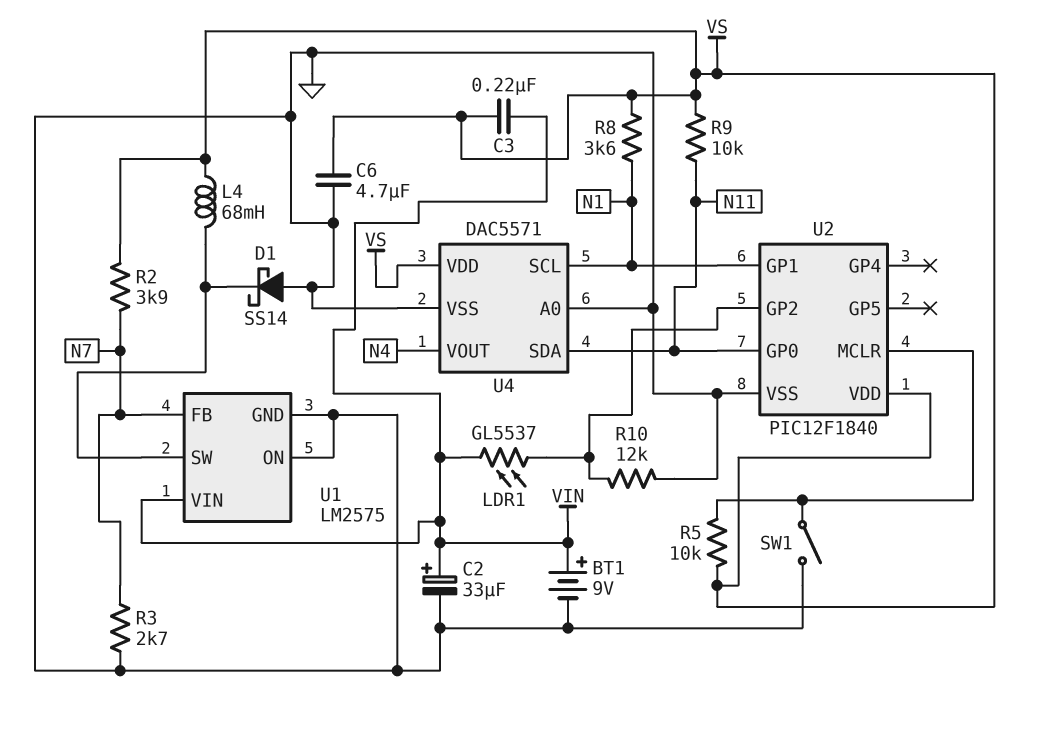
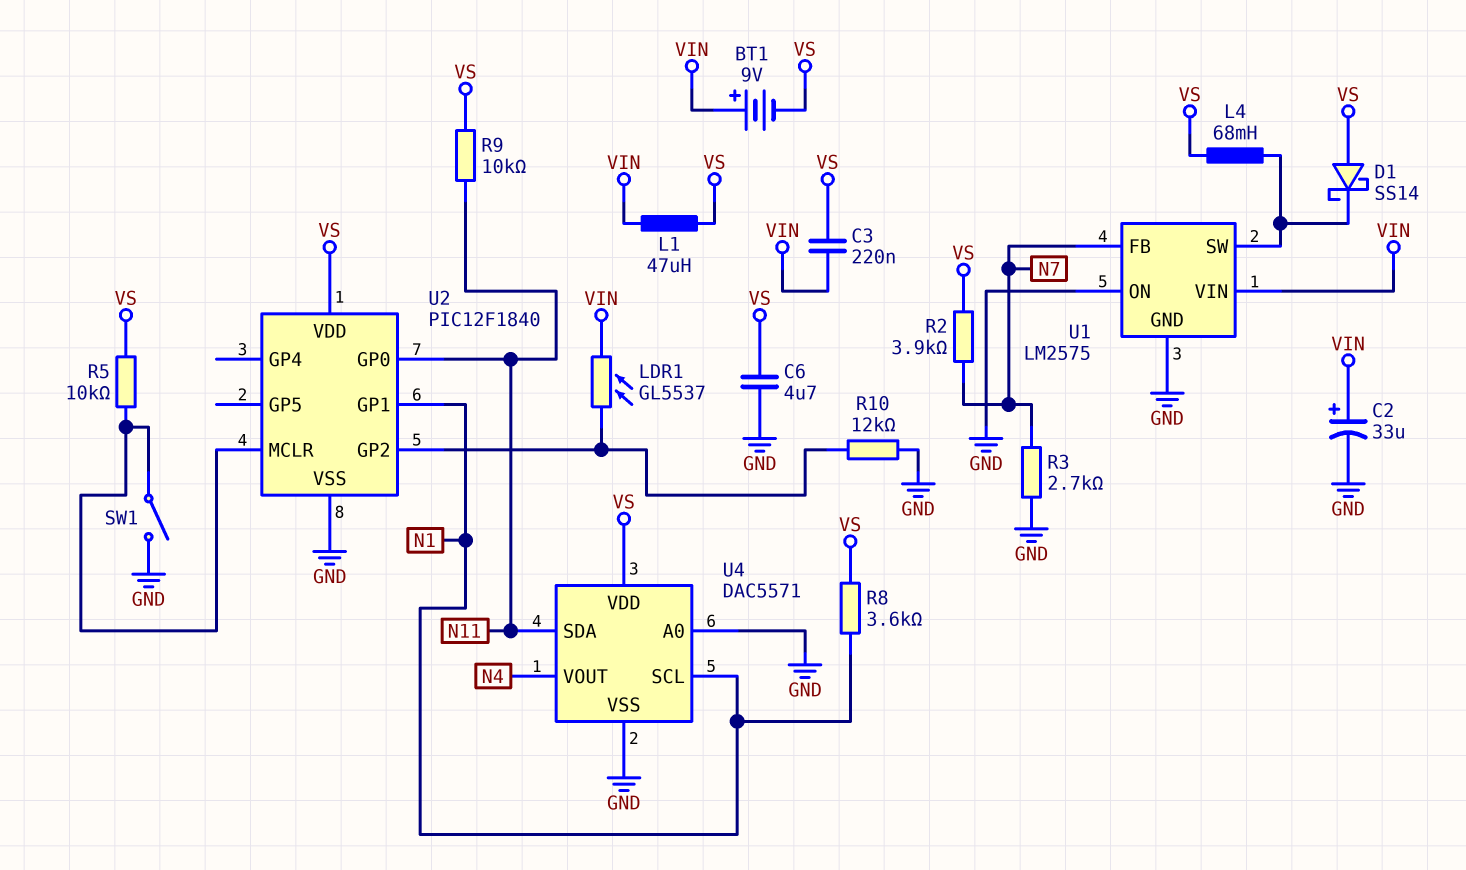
BT1: 9V (plus VIN, minus GND) -> 9V (plus VIN, minus VS)
D1: schottky SS14 (A GND, K U1/SW) -> schottky SS14 (A VS, K U1/SW)
L1: none -> 47uH (VIN, VS)

